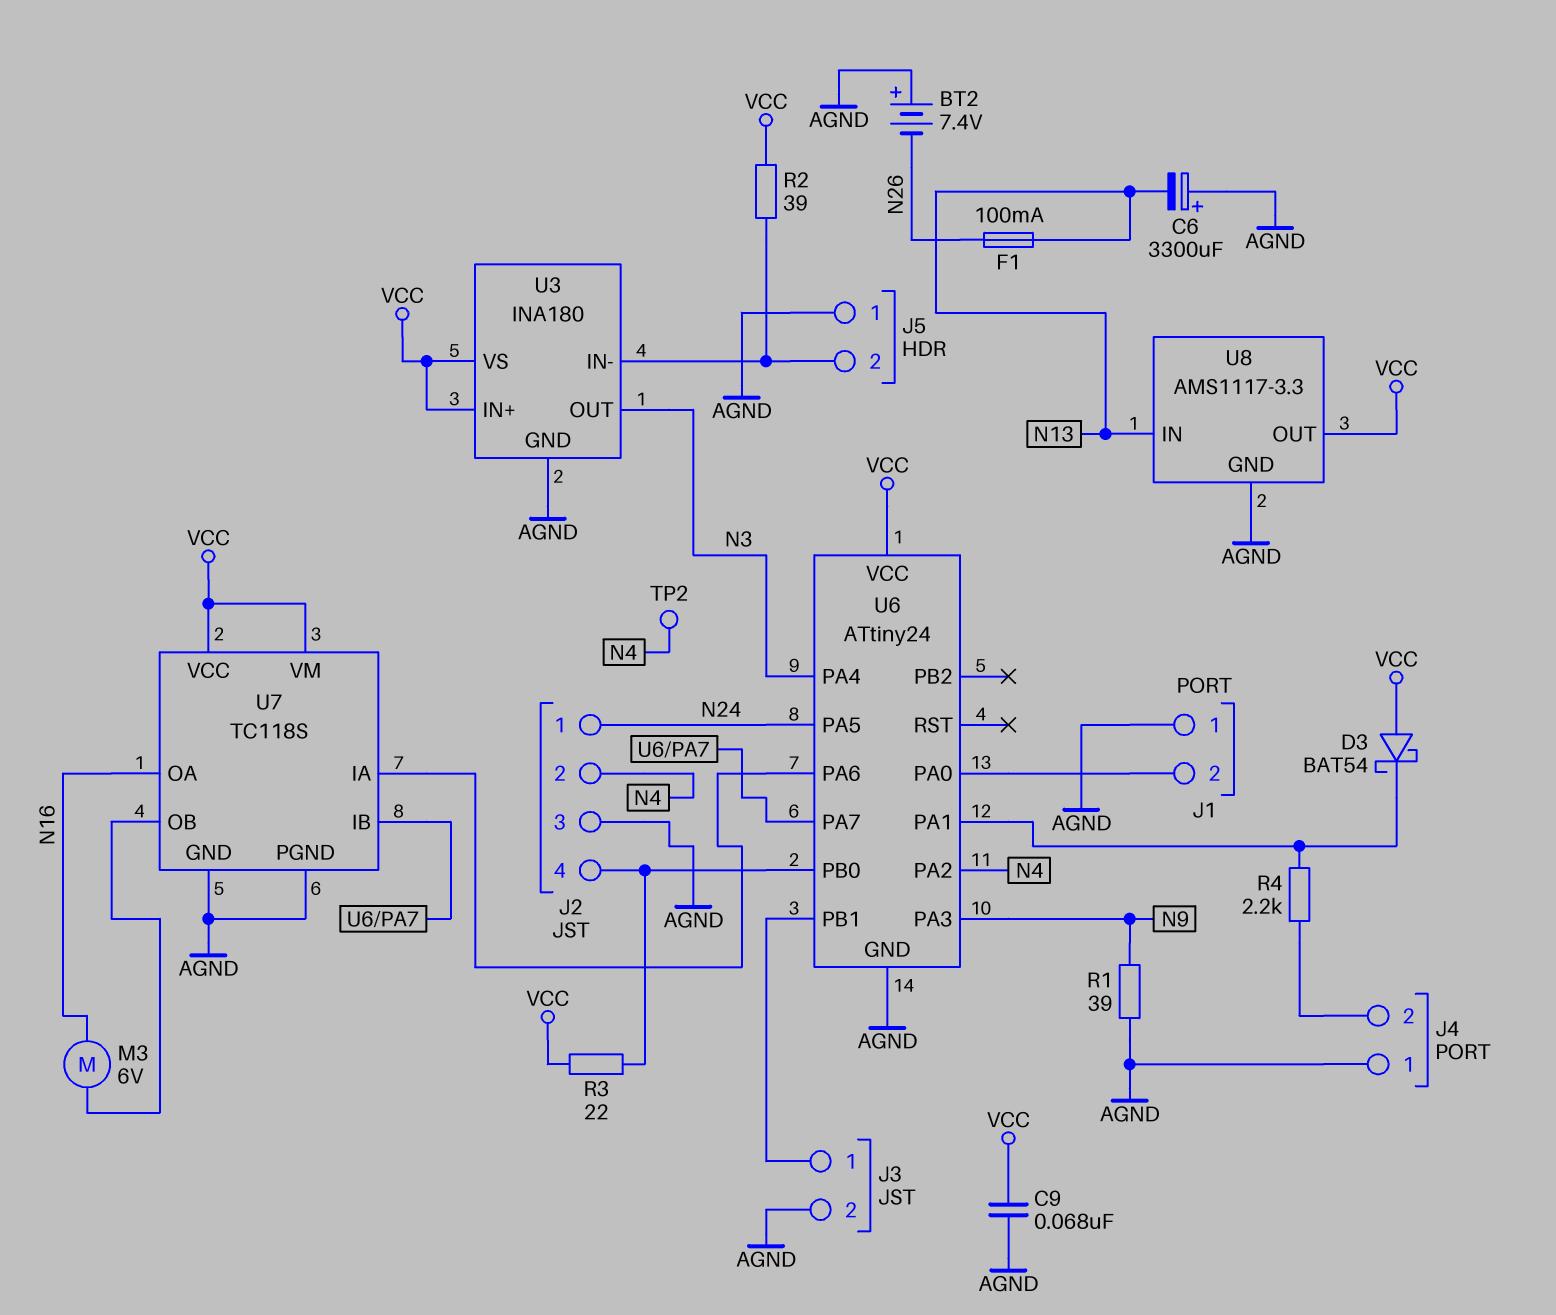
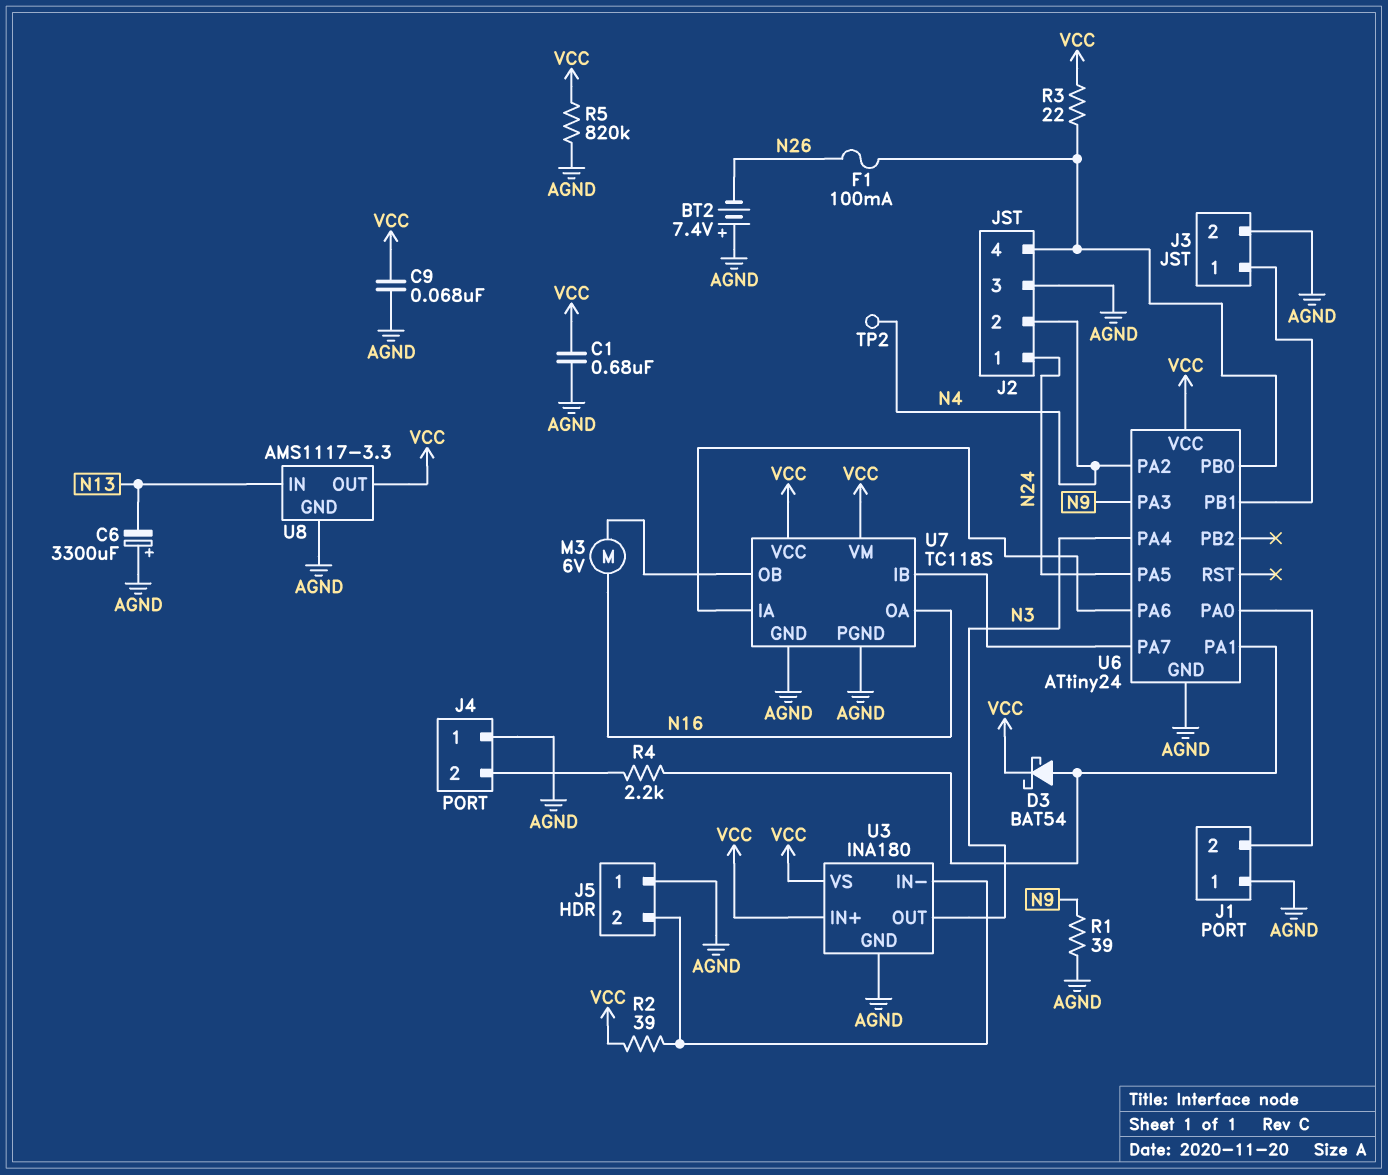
C1: none -> 680nF (AGND, VCC)
D3: schottky BAT54 (A VCC, K U6/PA1) -> schottky BAT54 (A U6/PA1, K VCC)
F1: 100mA (N13, N26) -> 100mA (J2/4, N26)
R5: none -> 820k (AGND, VCC)

